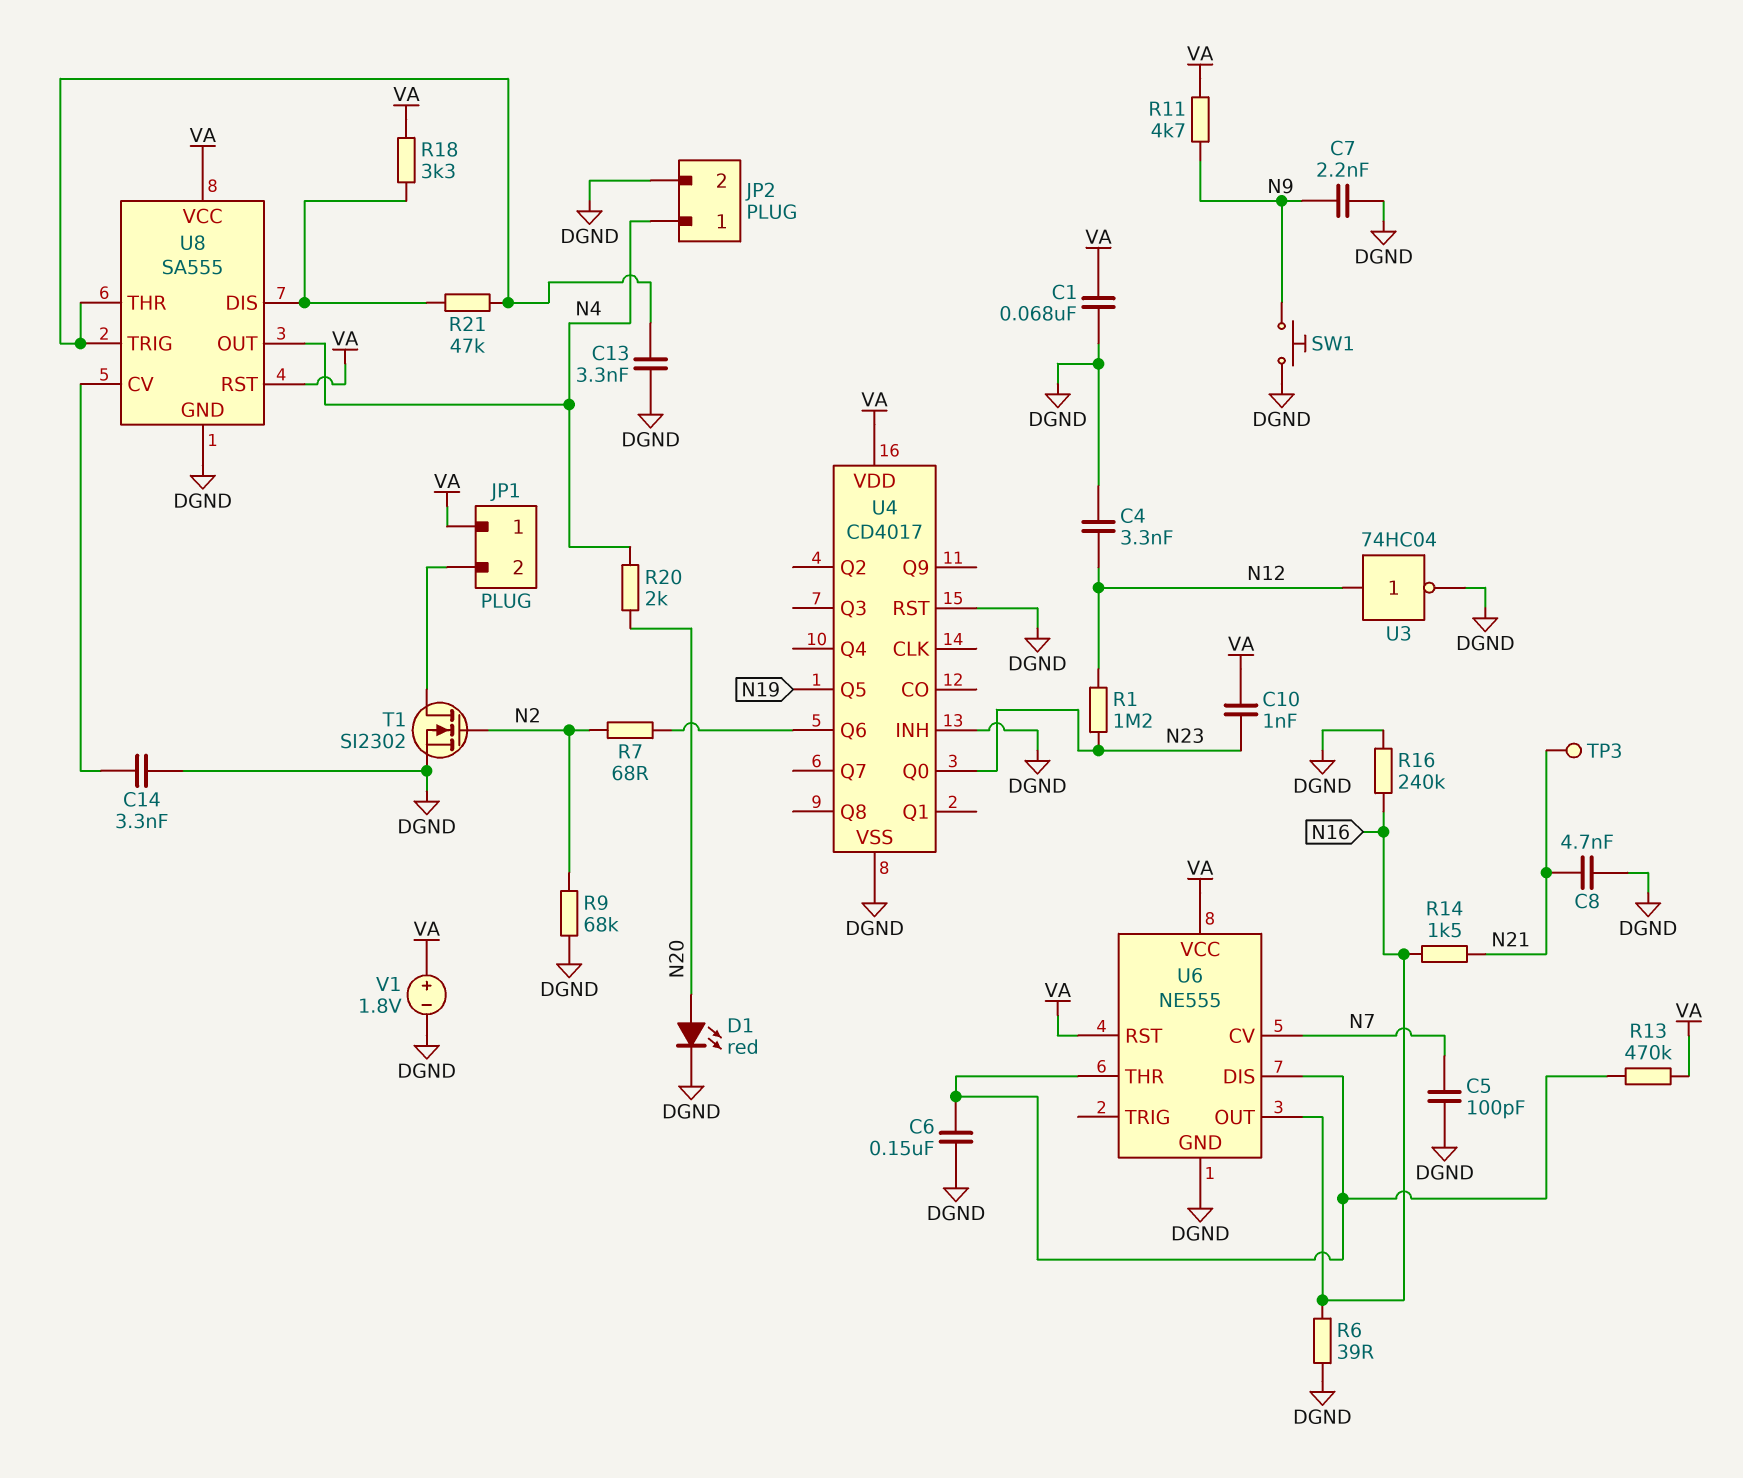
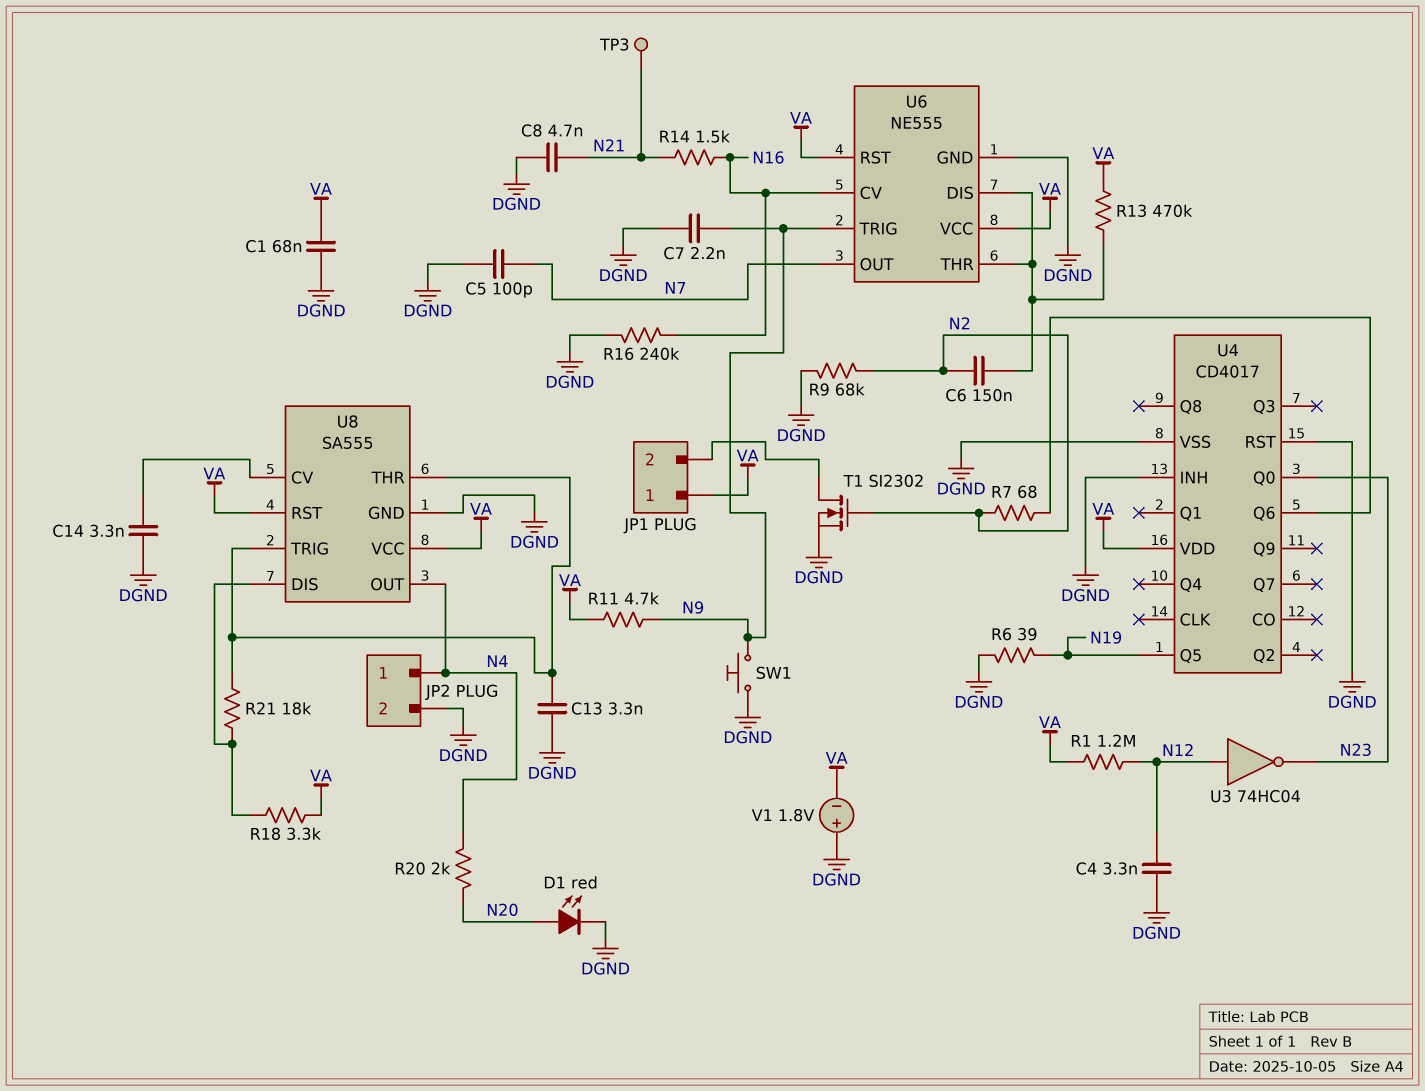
C6: 150nF (DGND, U6/DIS) -> 150nF (N2, U6/DIS)
C10: 1nF (N23, VA) -> none
R1: 1.2M (N12, N23) -> 1.2M (N12, VA)
R6: 39 (DGND, N16) -> 39 (DGND, N19)
R21: 47k (U8/DIS, U8/THR) -> 18k (U8/DIS, U8/THR)
U3: NOT 74HC04 (in N12, out DGND) -> NOT 74HC04 (in N12, out N23)
U6 pin CV: N7 -> N16
U6 pin OUT: N16 -> N7
U6 pin TRIG: none -> N9
V1: 1.8V (plus VA, minus DGND) -> 1.8V (plus DGND, minus VA)

